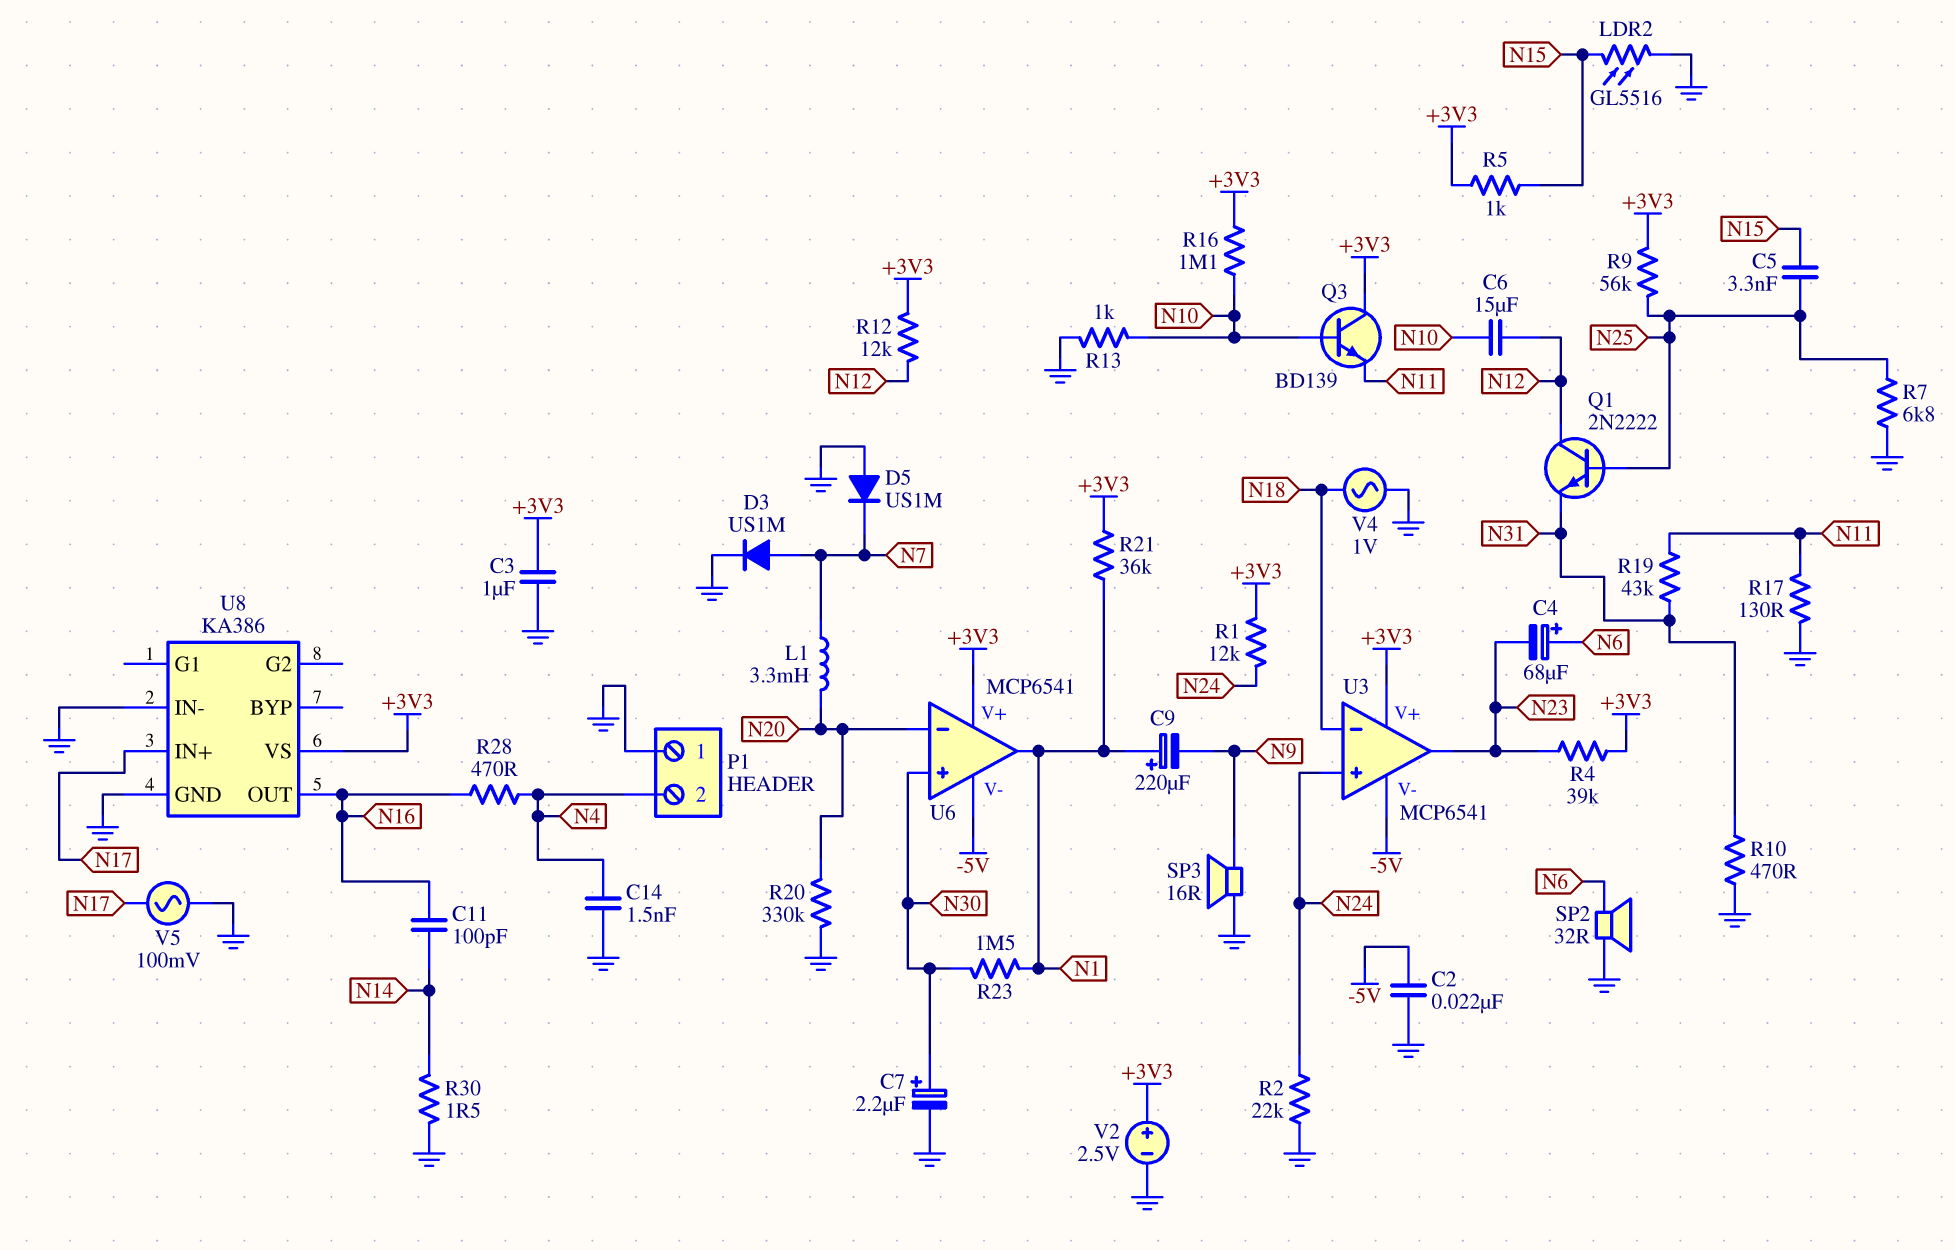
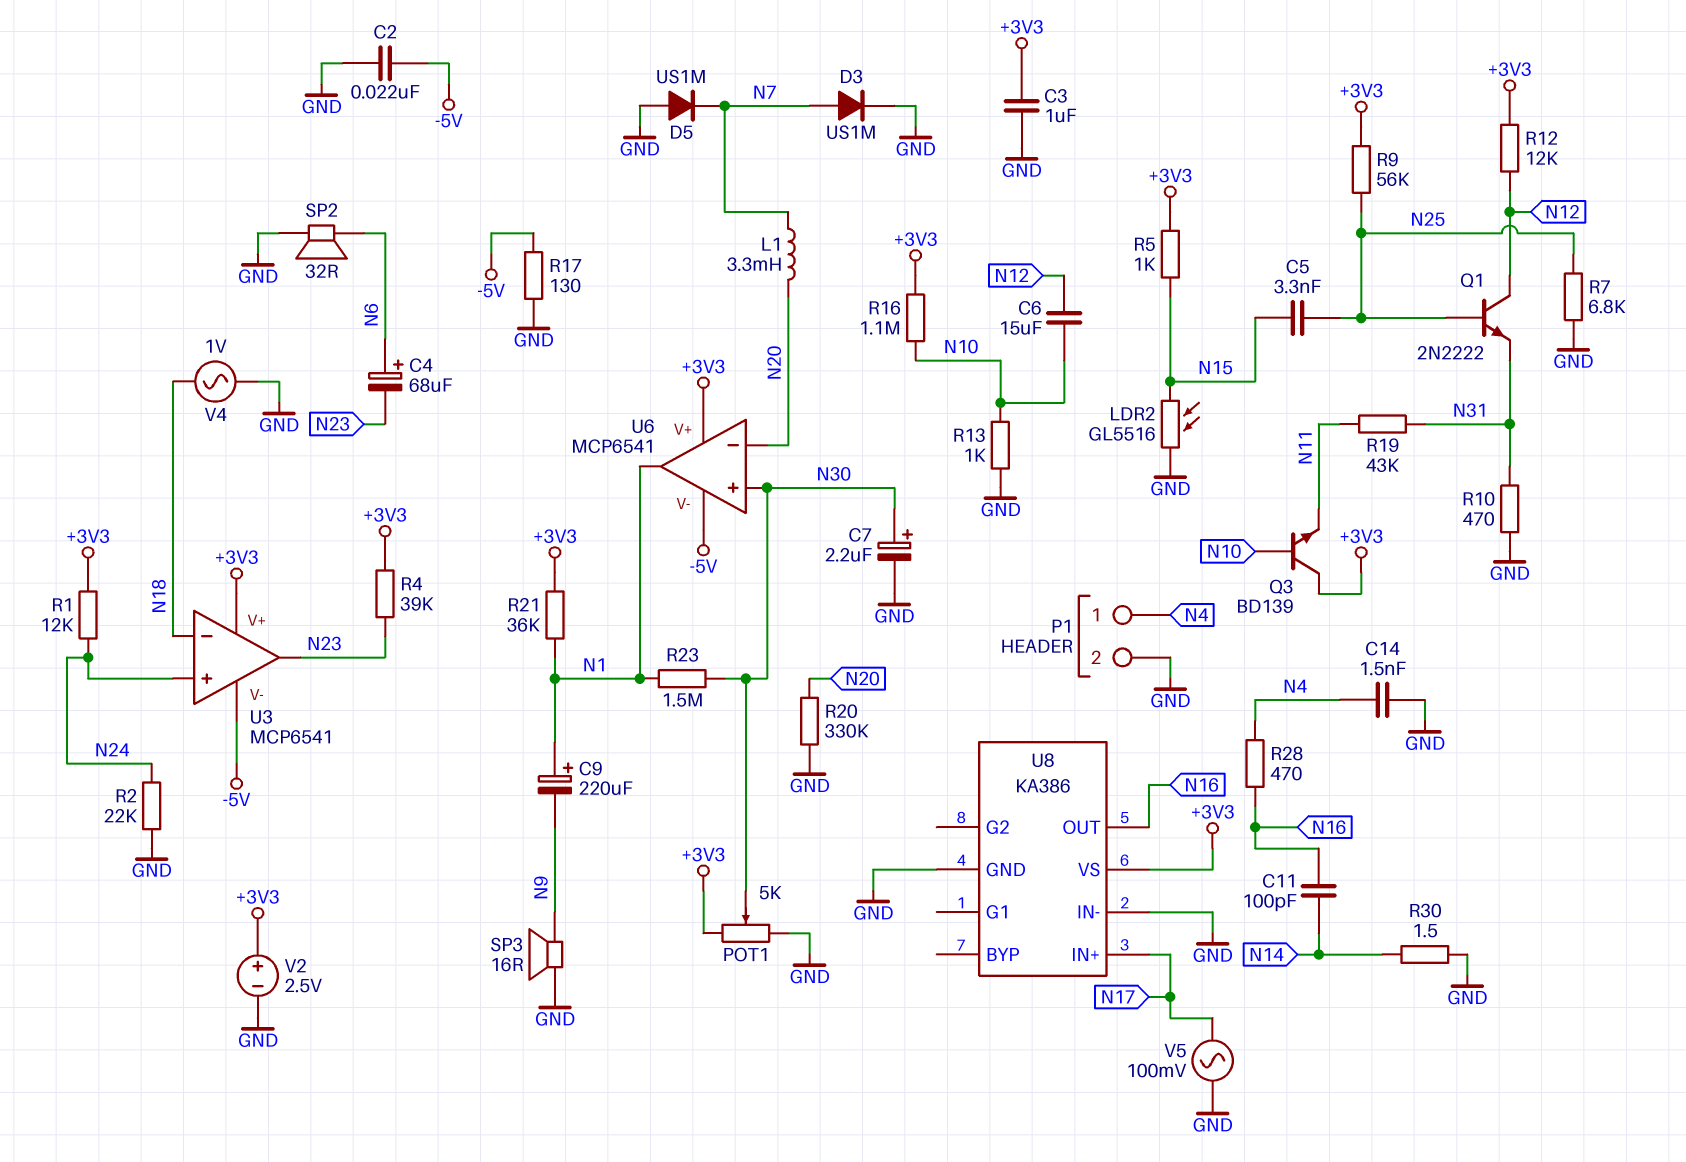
P1 pin 1: GND -> N4
P1 pin 2: N4 -> GND
POT1: none -> 5k (+3V3, GND, wiper N30)
R17: 130 (GND, N11) -> 130 (-5V, GND)

